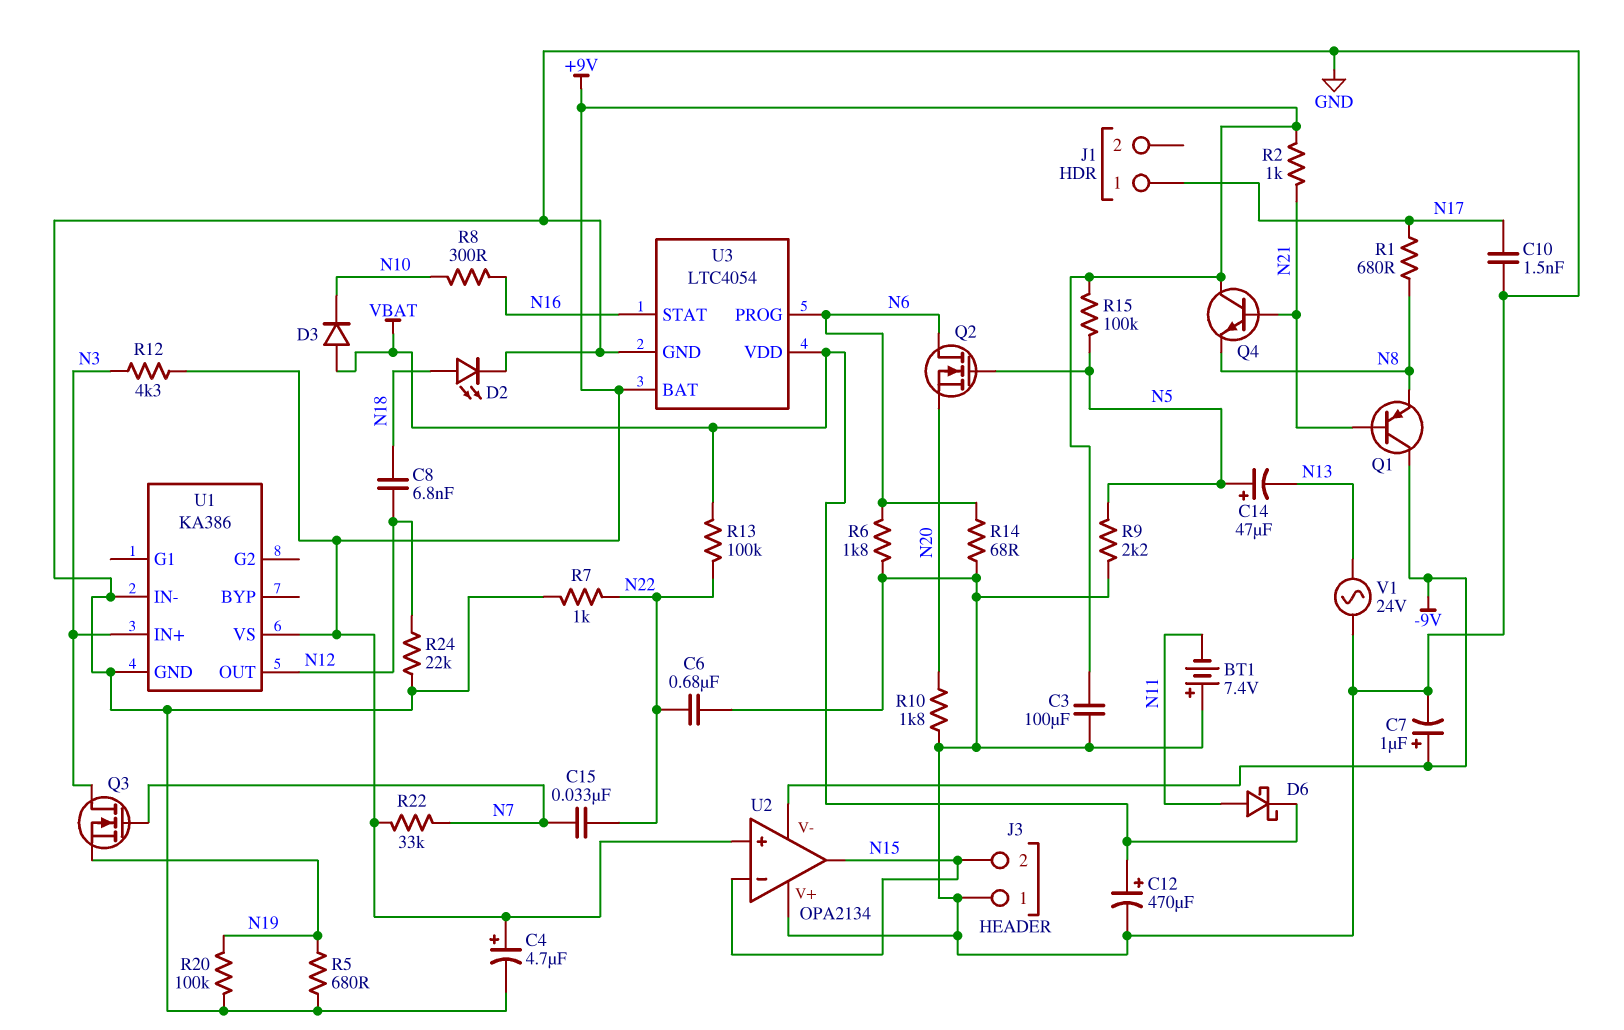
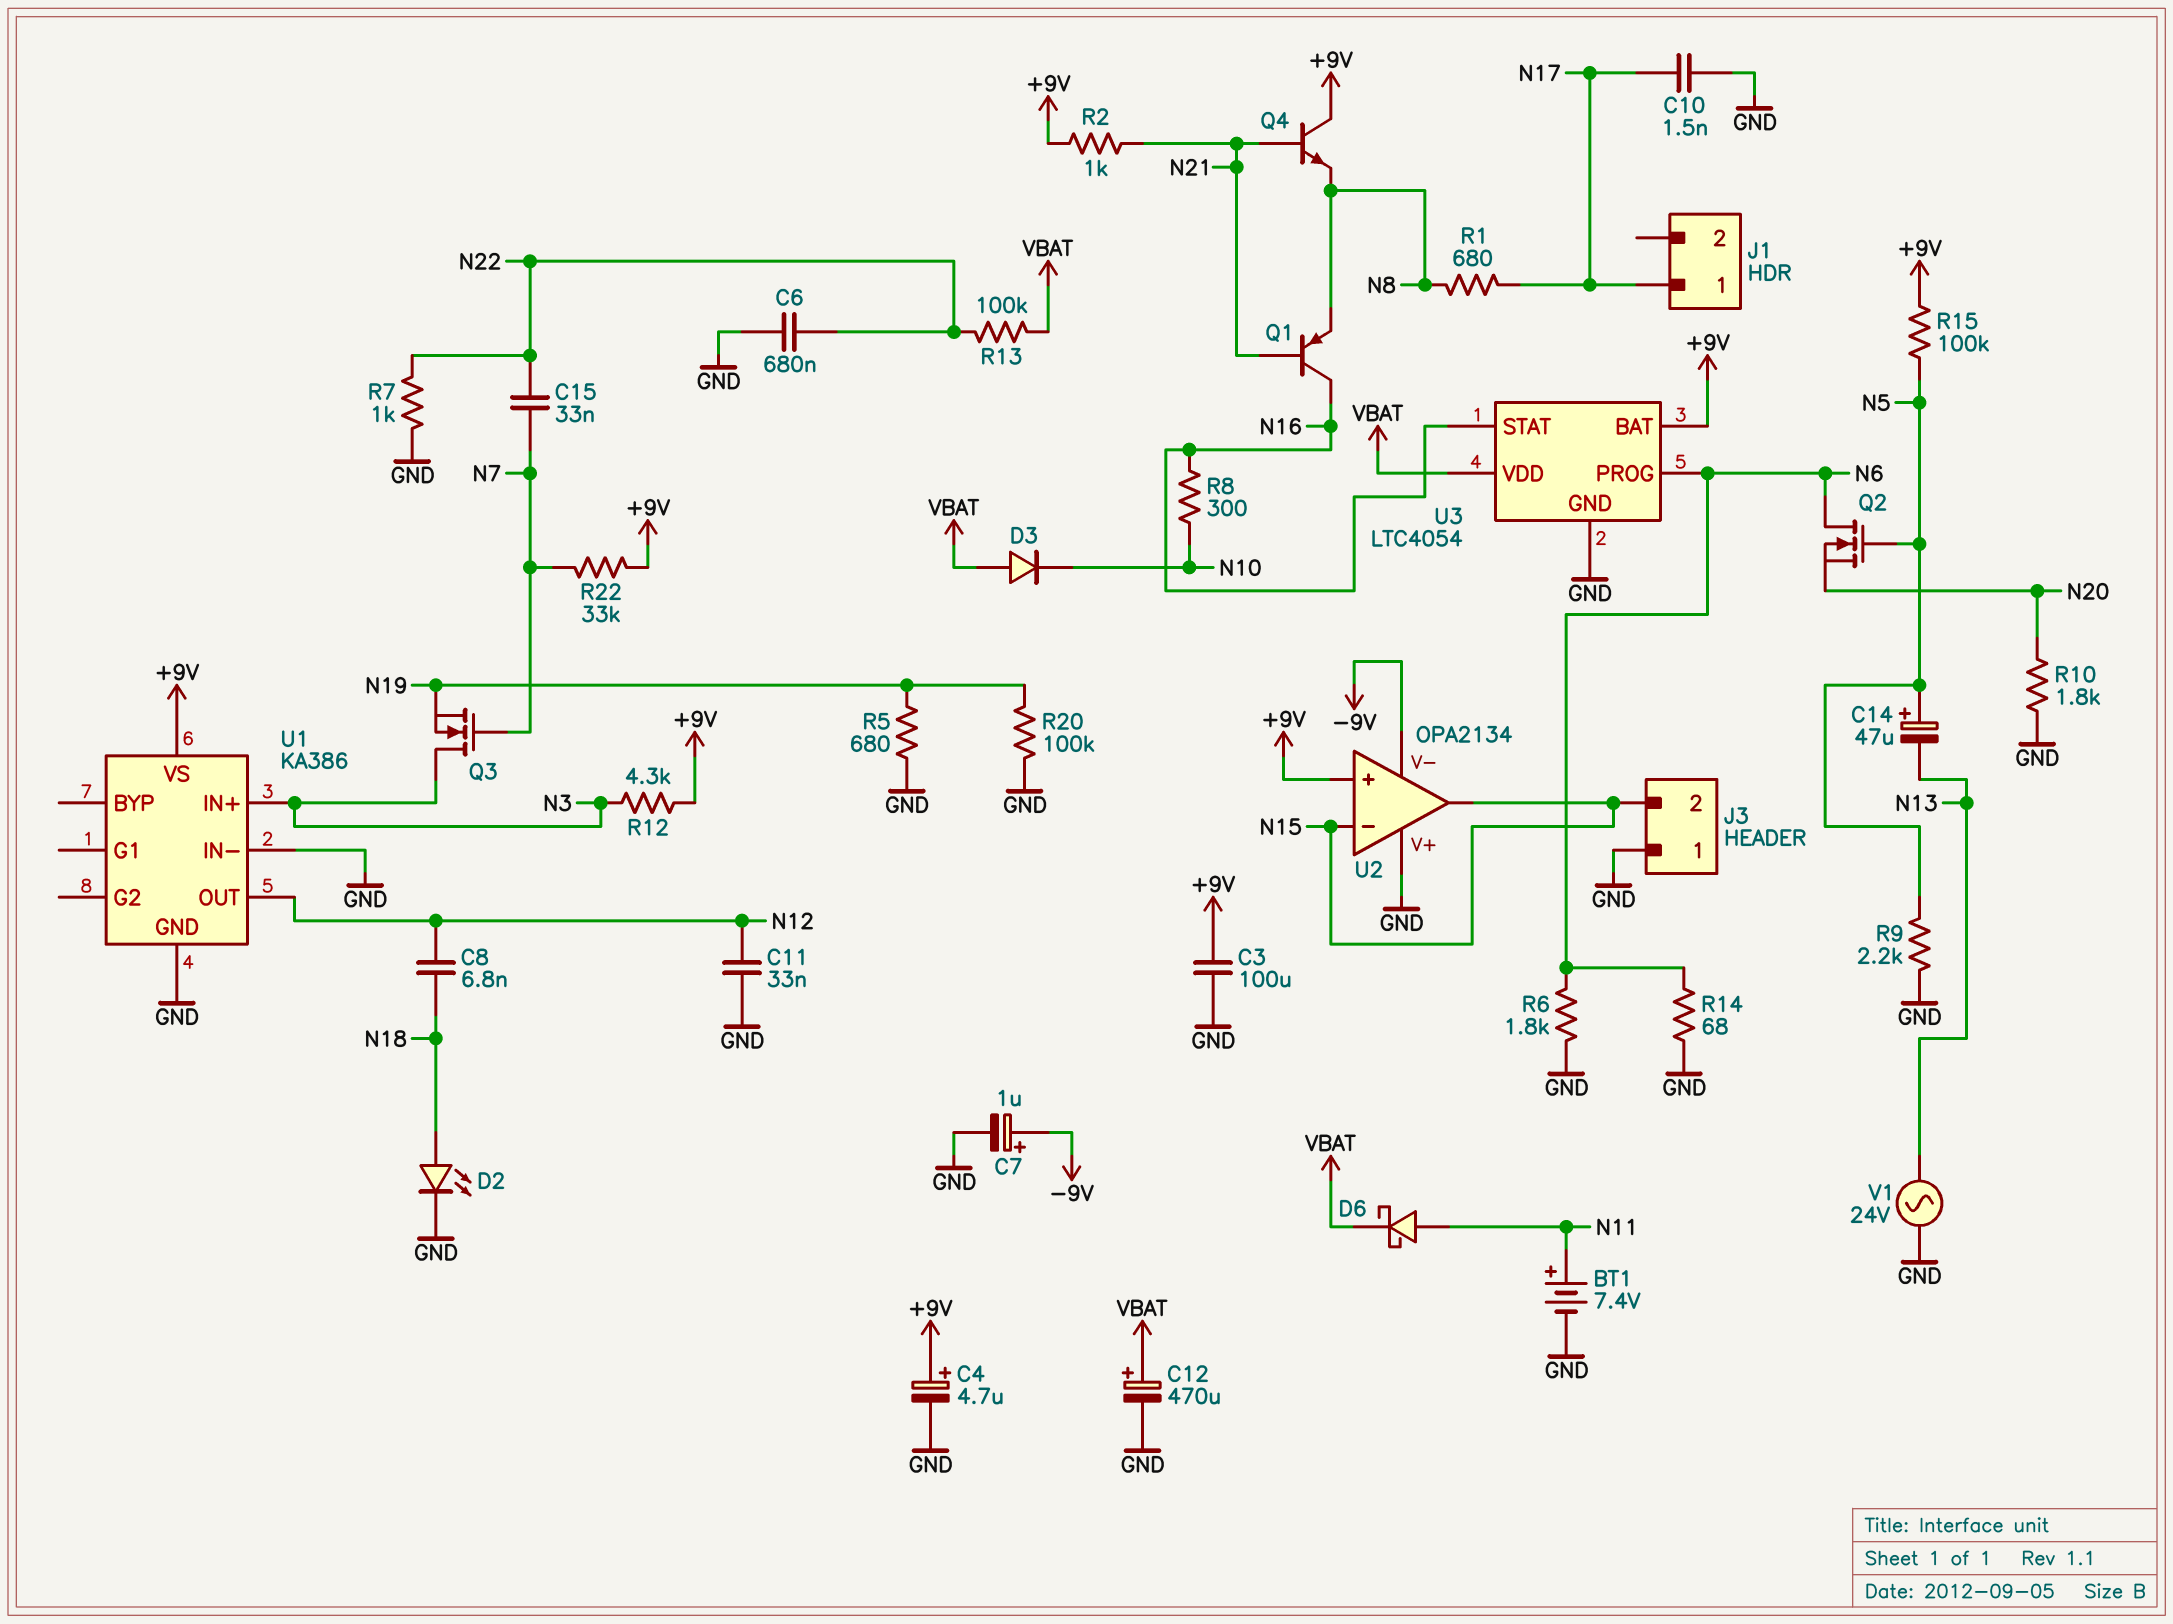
BT1: 7.4V (plus GND, minus N11) -> 7.4V (plus N11, minus GND)
C11: none -> 33nF (GND, N12)
Q1: PNP (B N21, C -9V, E N8) -> PNP (B N21, C N16, E N8)
R24: 22k (GND, N12) -> none

